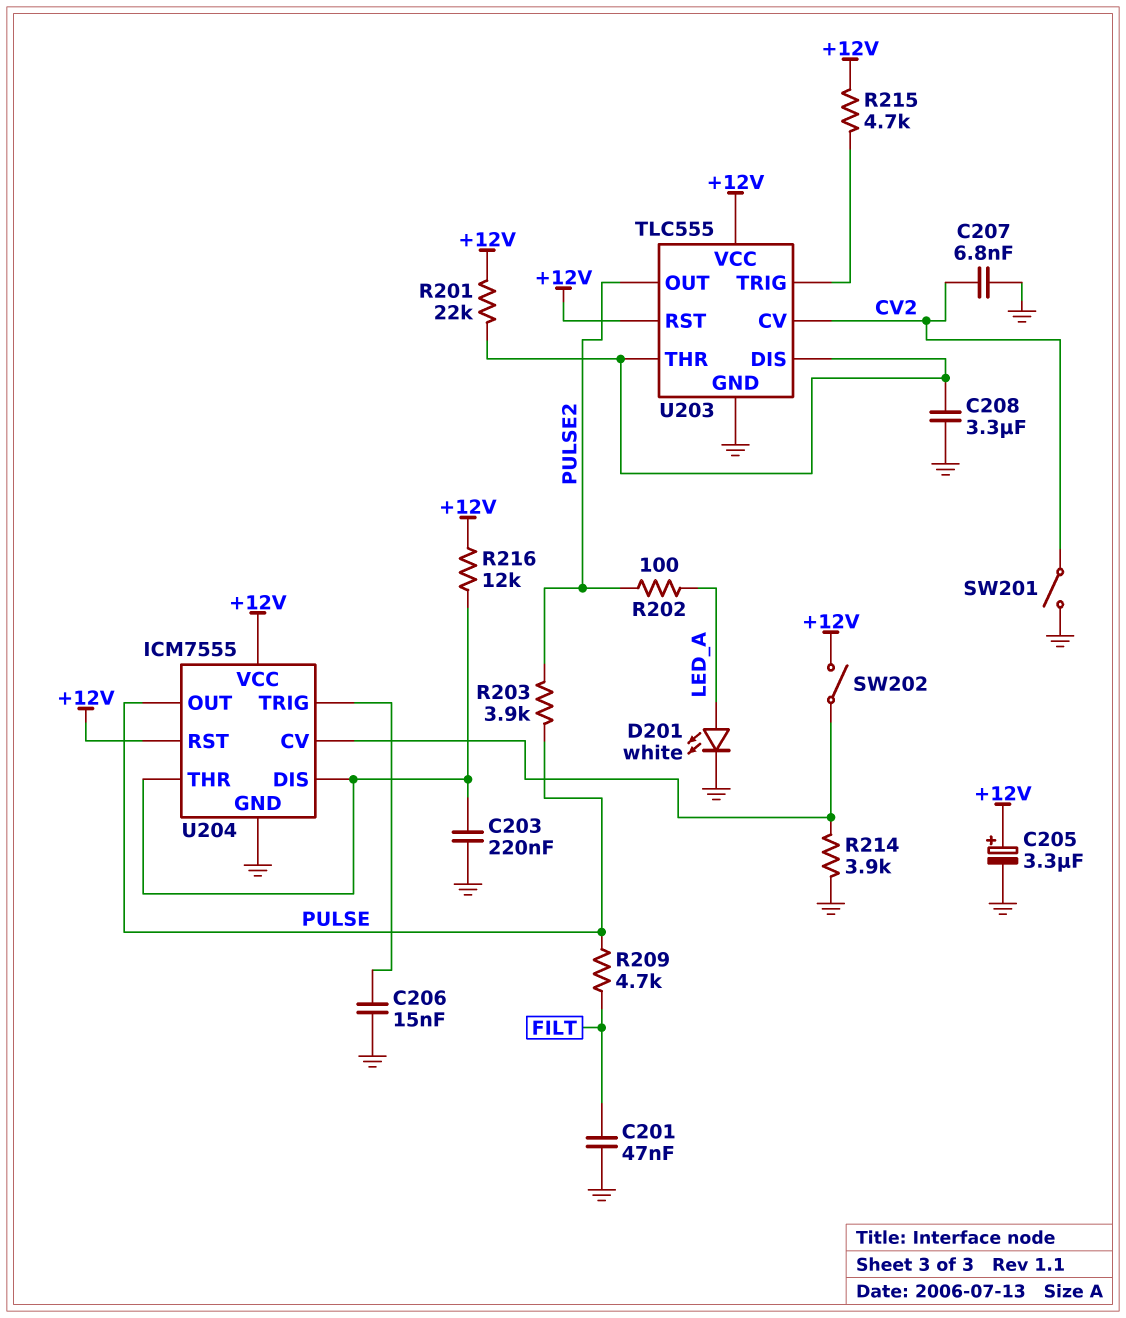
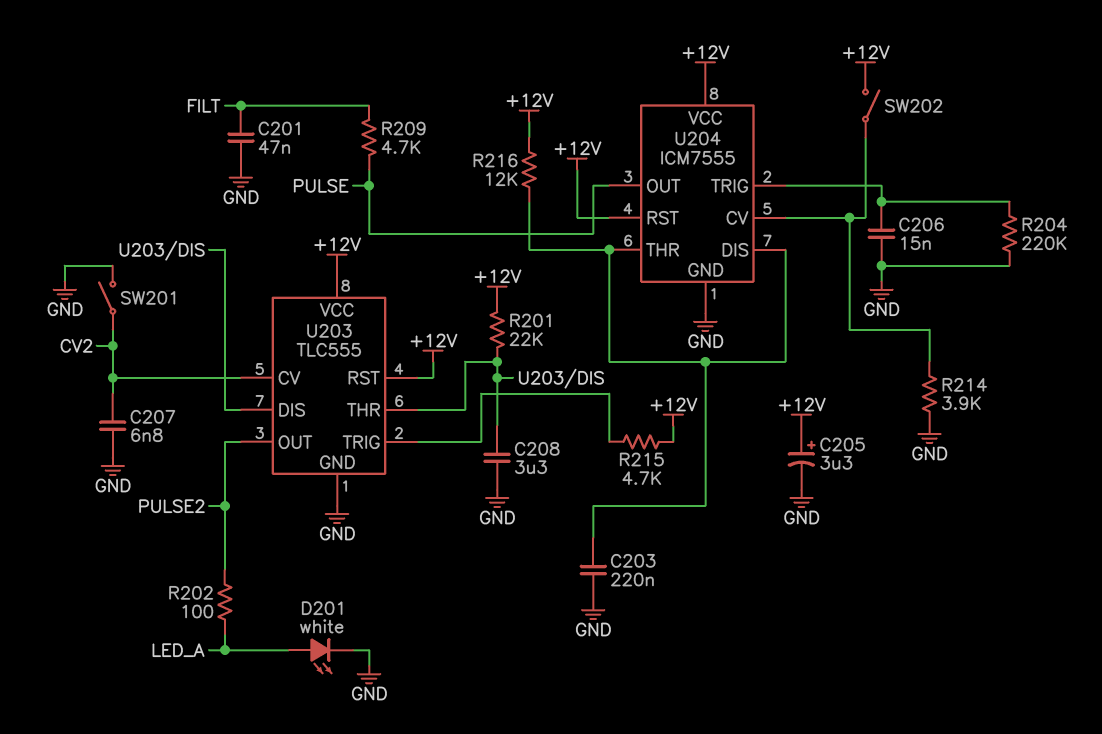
R203: 3.9k (PULSE, PULSE2) -> none
R204: none -> 220k (GND, U204/TRIG)

